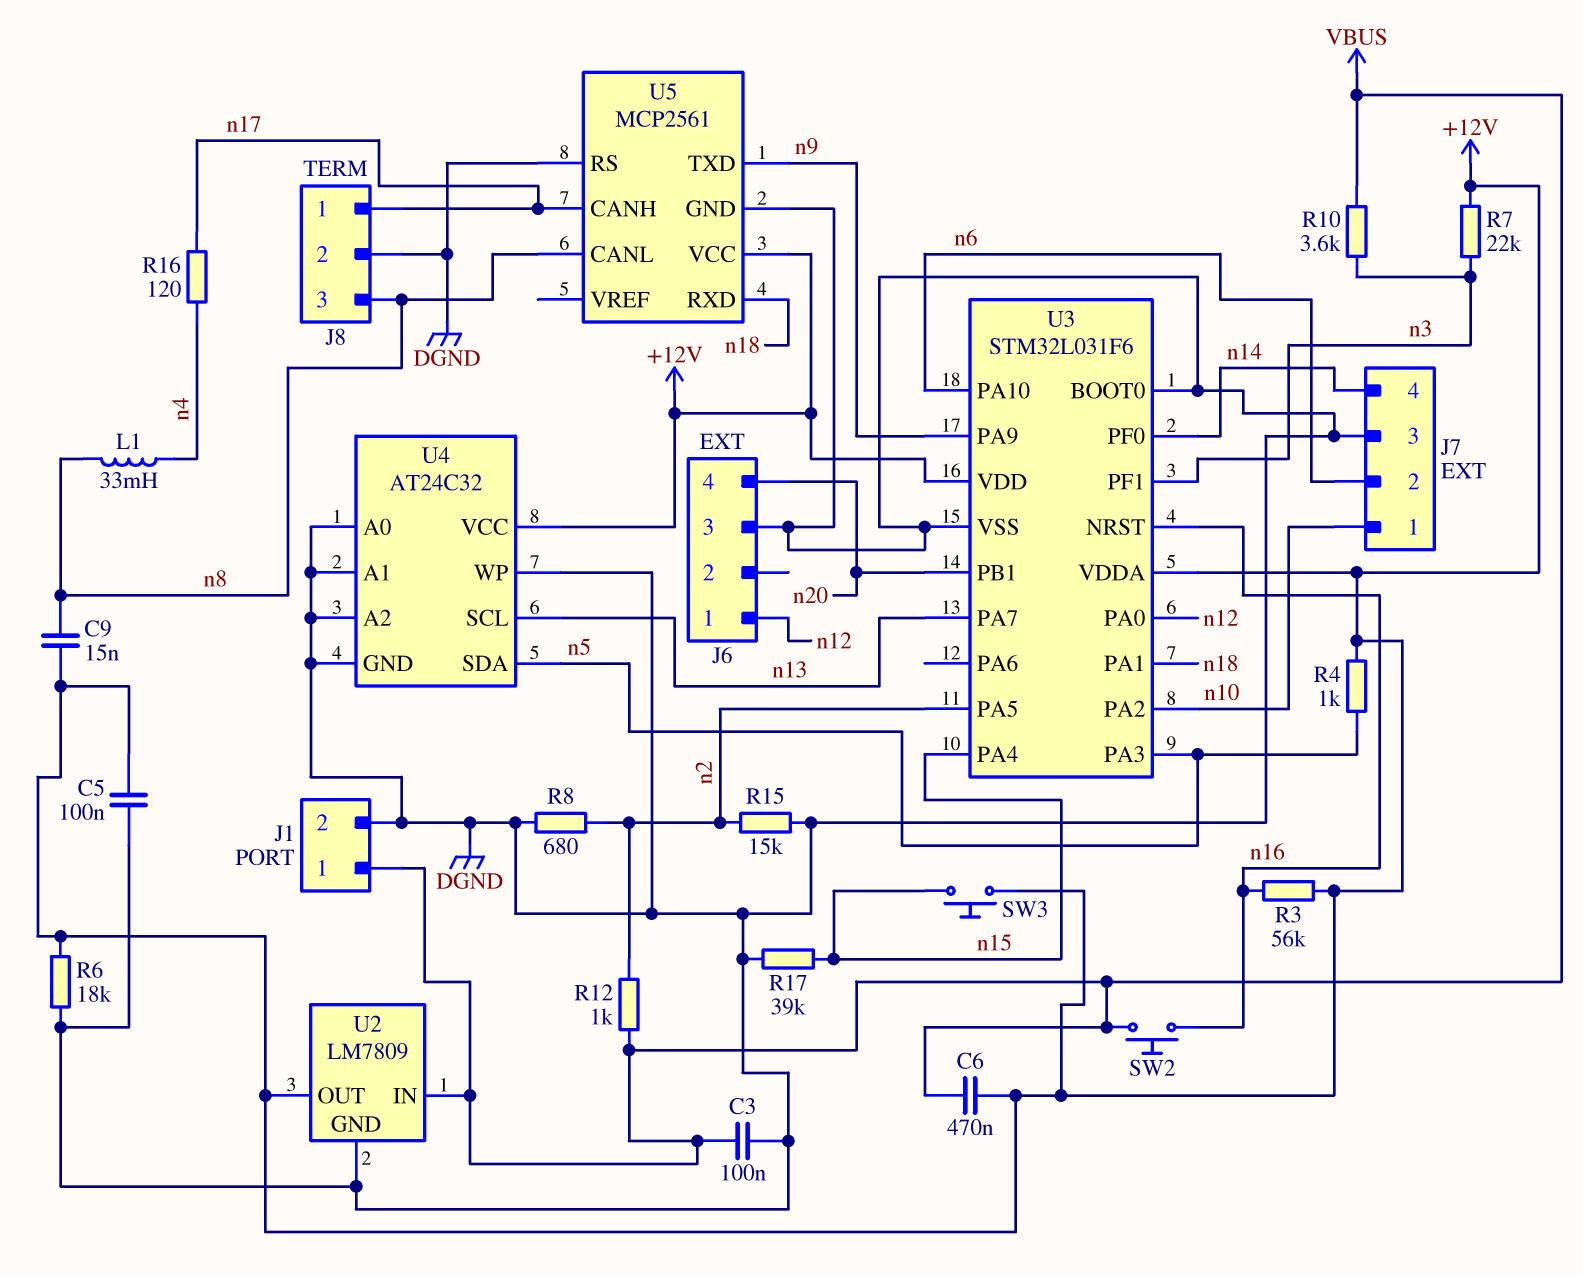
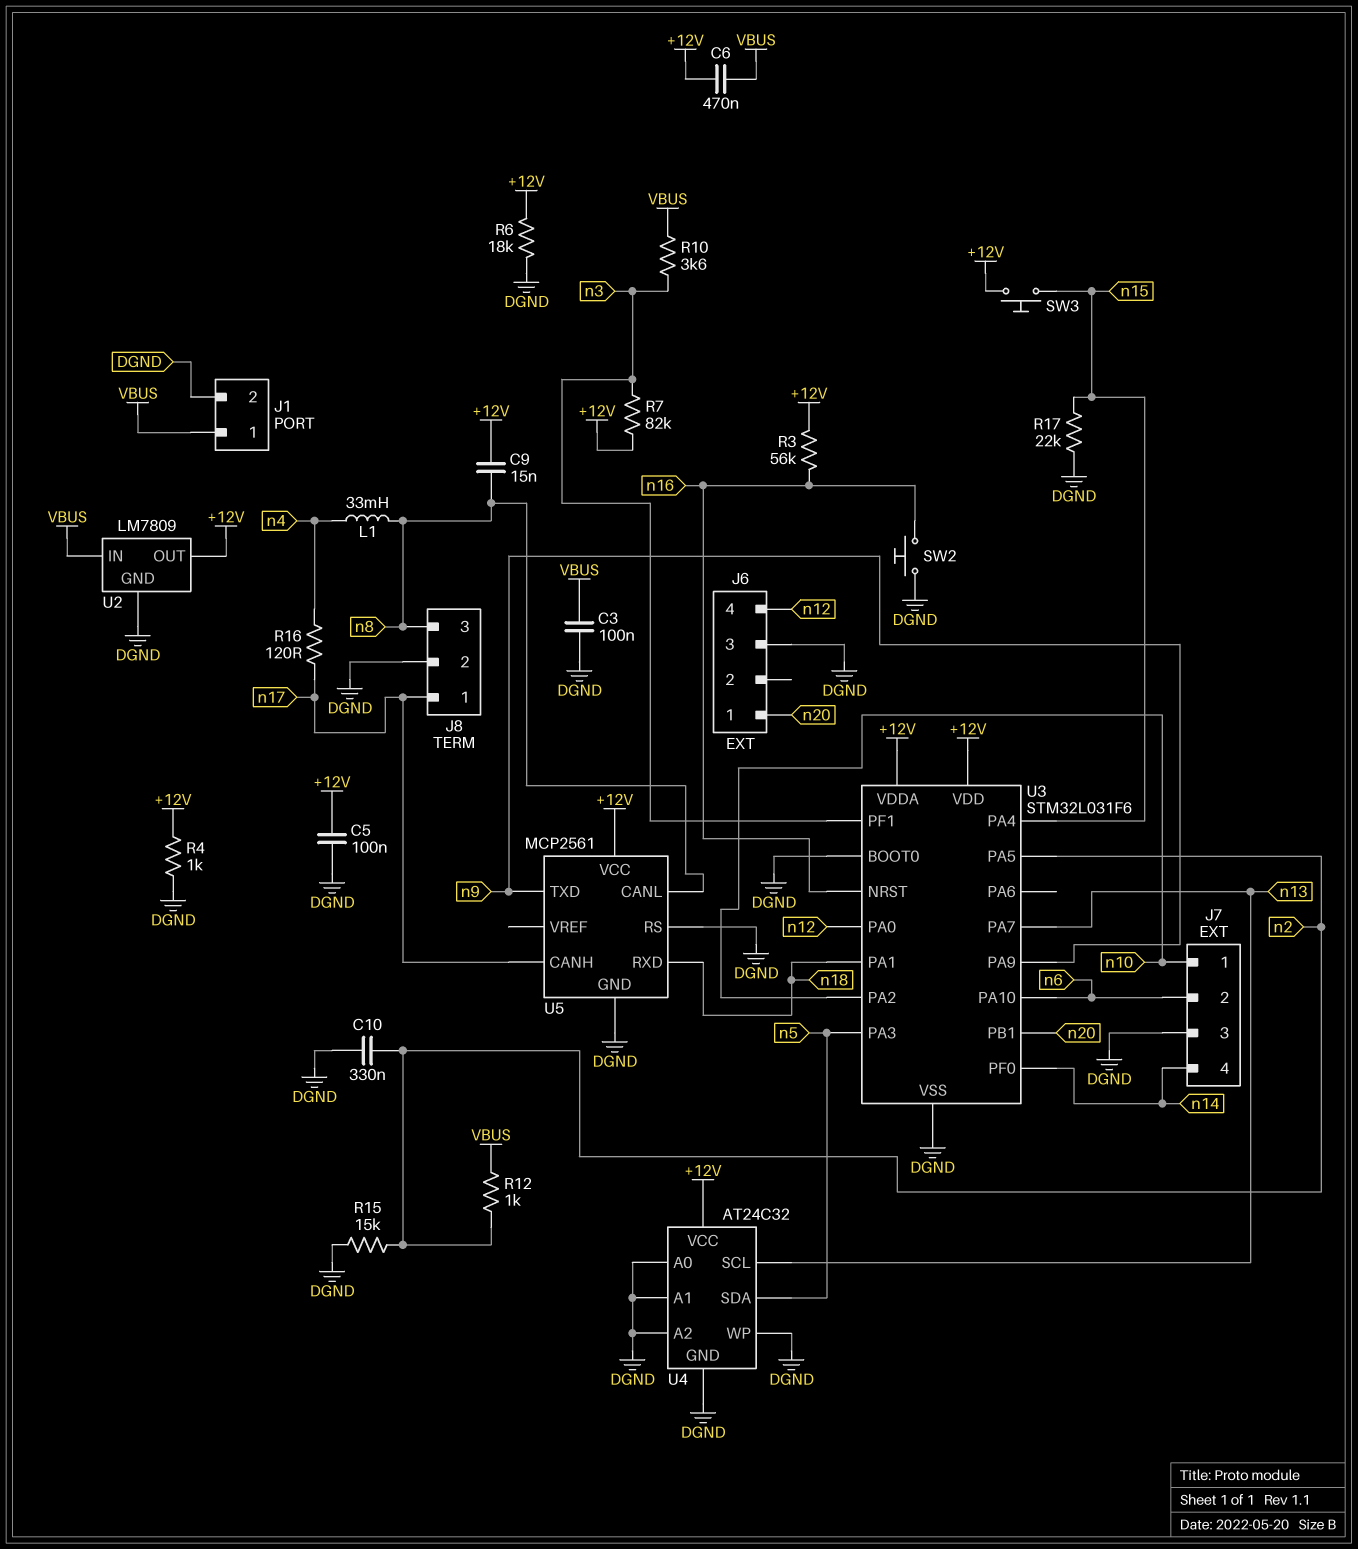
C10: none -> 330nF (DGND, n2)
J6 pin 1: n12 -> n20
J6 pin 4: n20 -> n12
R4: 1k (+12V, n5) -> 1k (+12V, DGND)
R7: 22k (+12V, n3) -> 82k (+12V, n3)
R8: 680 (DGND, n2) -> none
R17: 39k (DGND, n15) -> 22k (DGND, n15)
SW2: button (VBUS, n16) -> button (DGND, n16)

